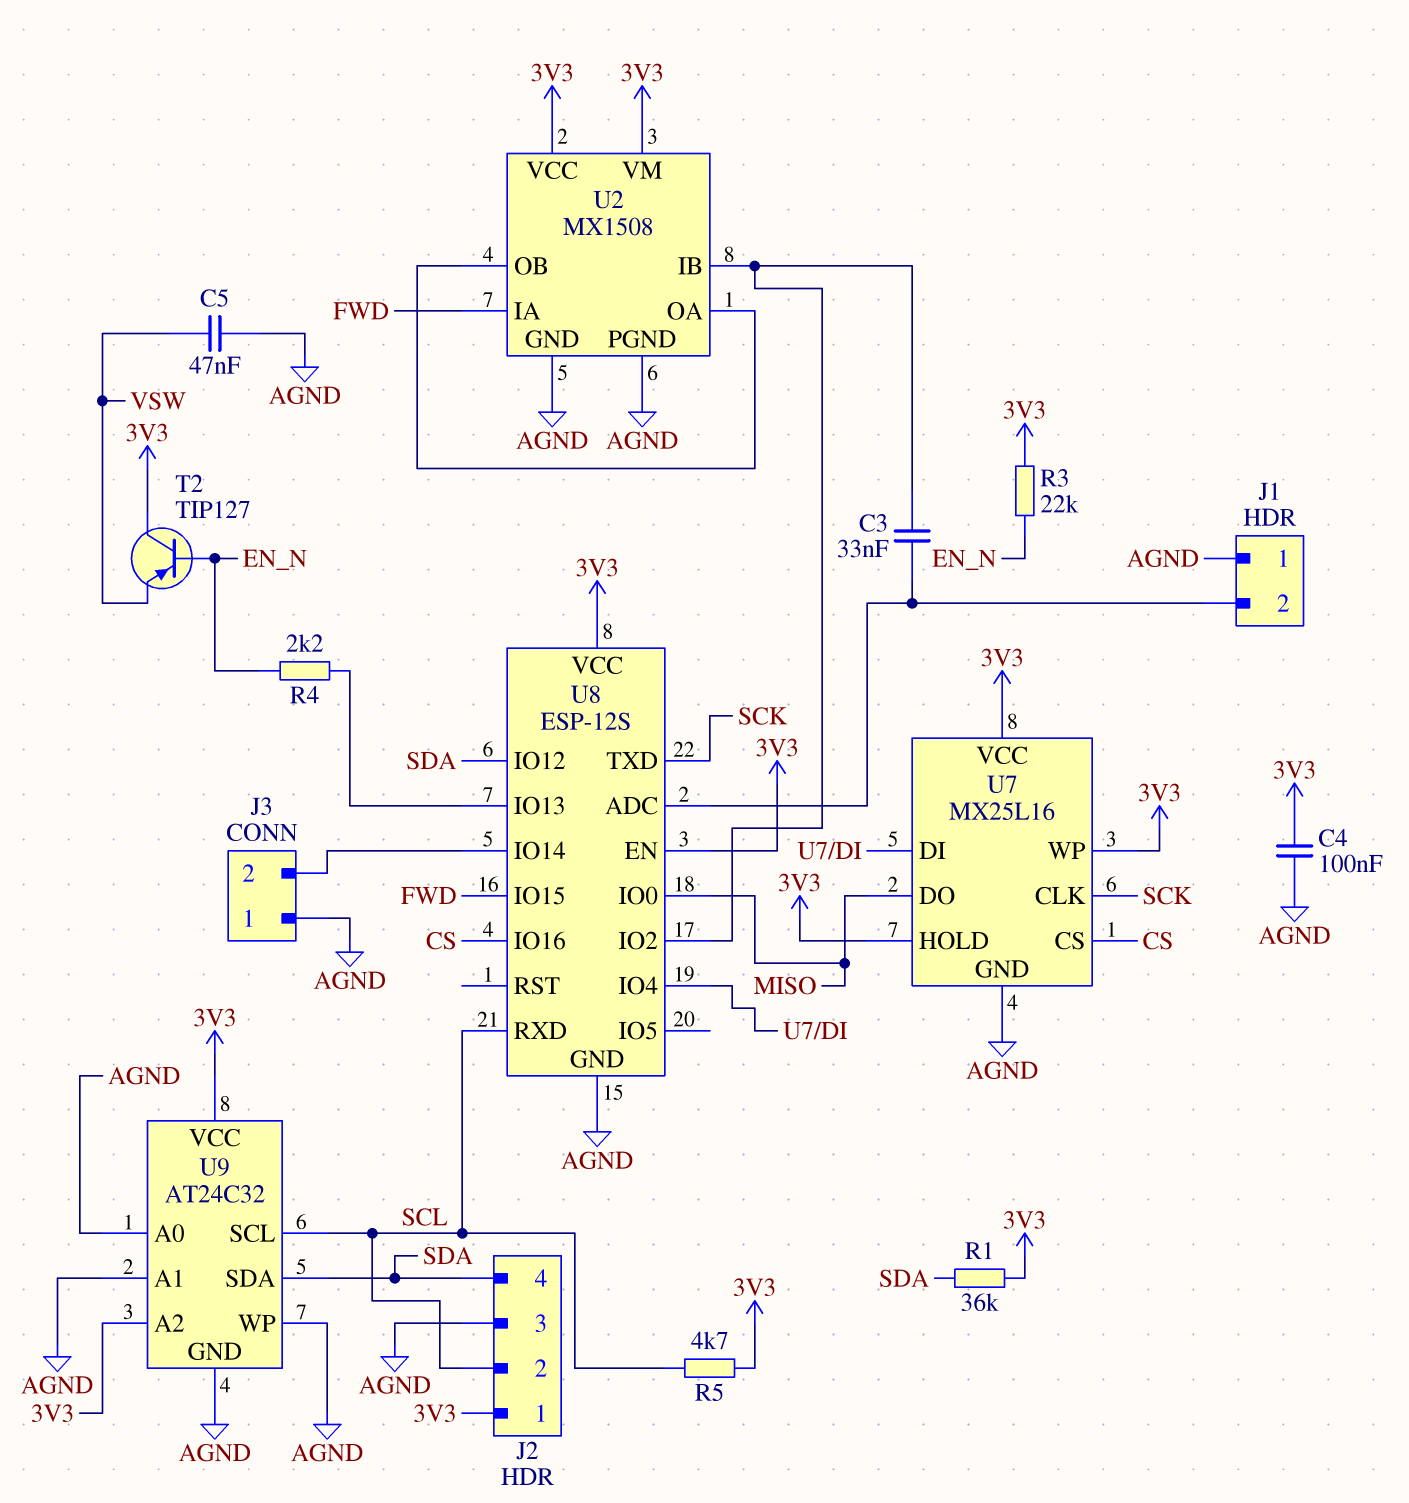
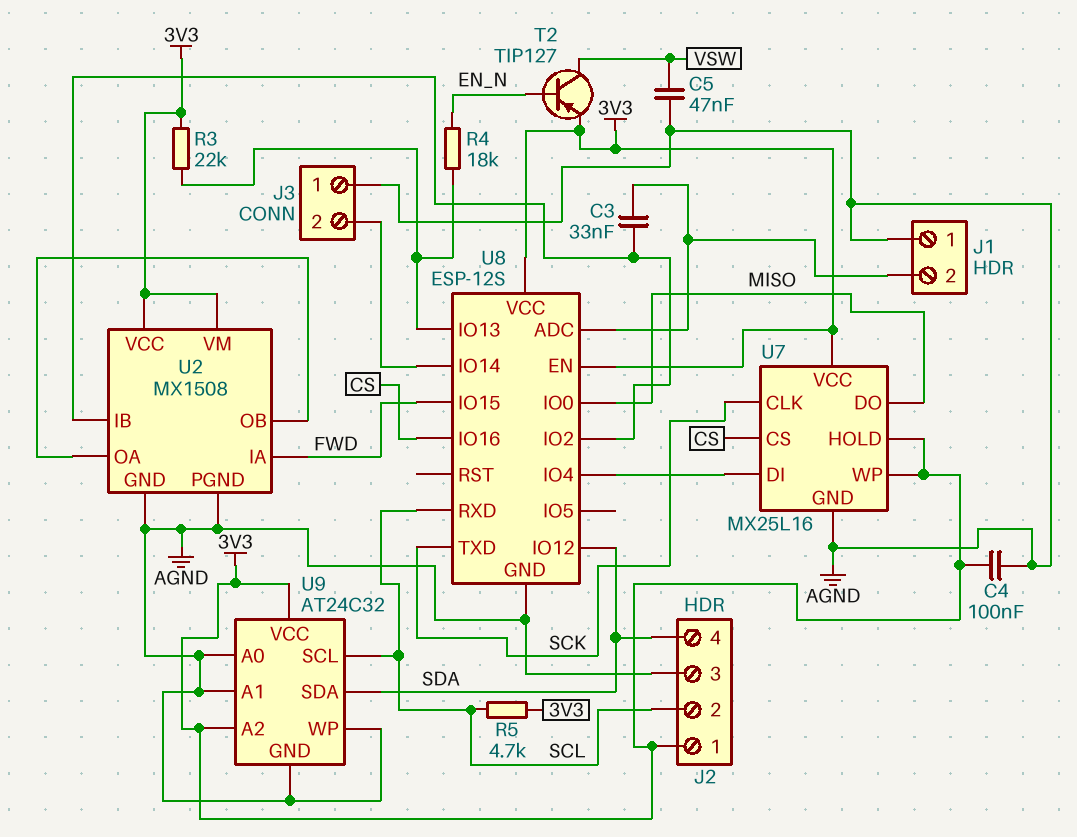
R1: 36k (3V3, SDA) -> none
R3: 22k (3V3, EN_N) -> 22k (3V3, U8/IO13)
R4: 2.2k (EN_N, U8/IO13) -> 18k (EN_N, U8/IO13)
T2: PNP TIP127 (B EN_N, C 3V3, E VSW) -> PNP TIP127 (B EN_N, C VSW, E 3V3)

